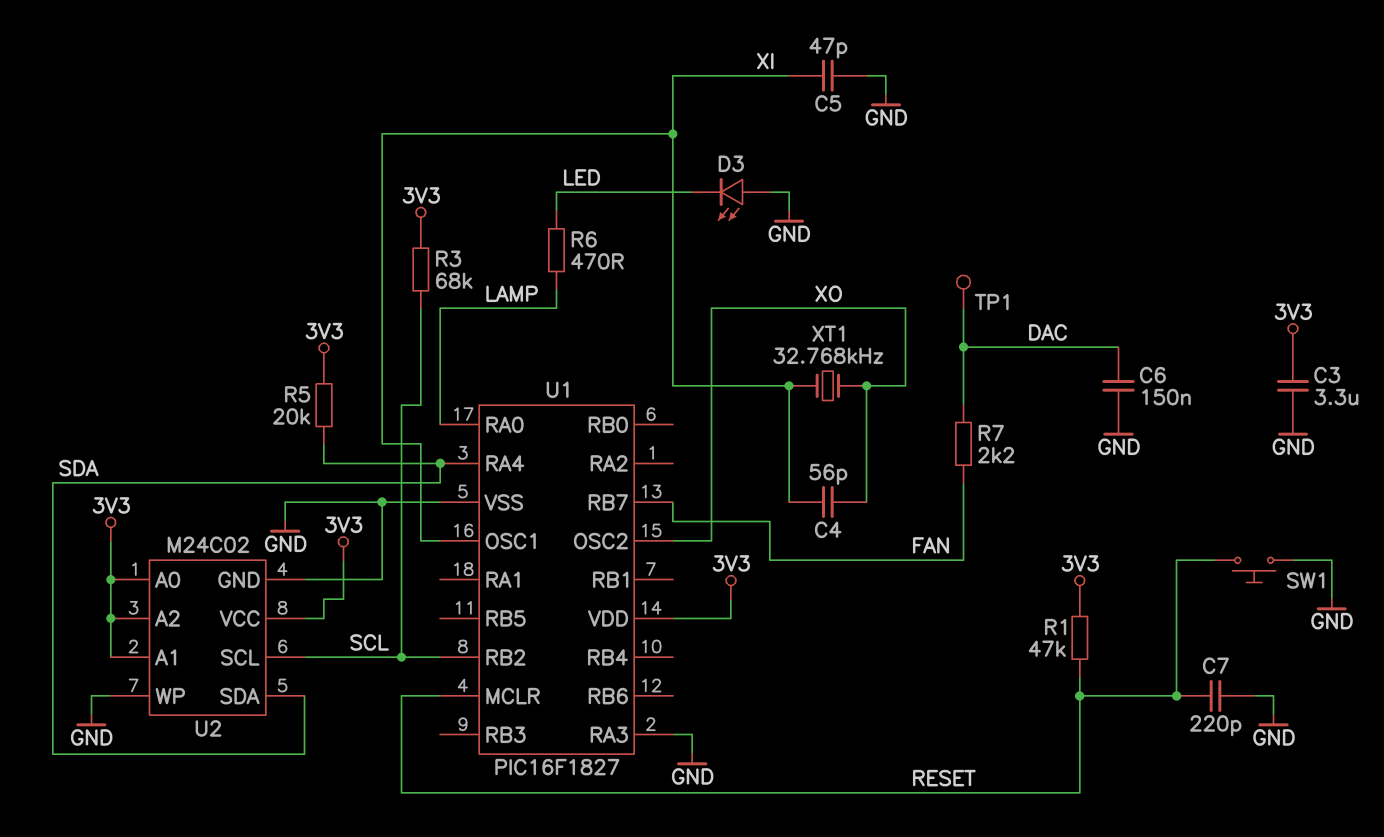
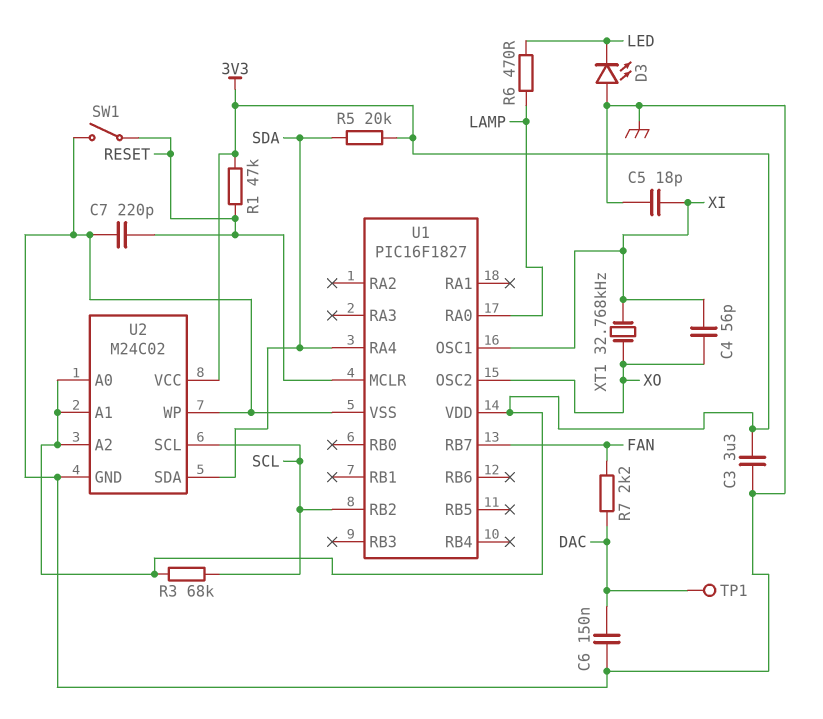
C5: 47pF (GND, XI) -> 18pF (GND, XI)
SW1: button (GND, RESET) -> switch (GND, RESET)
U1 pin RA3: GND -> none

